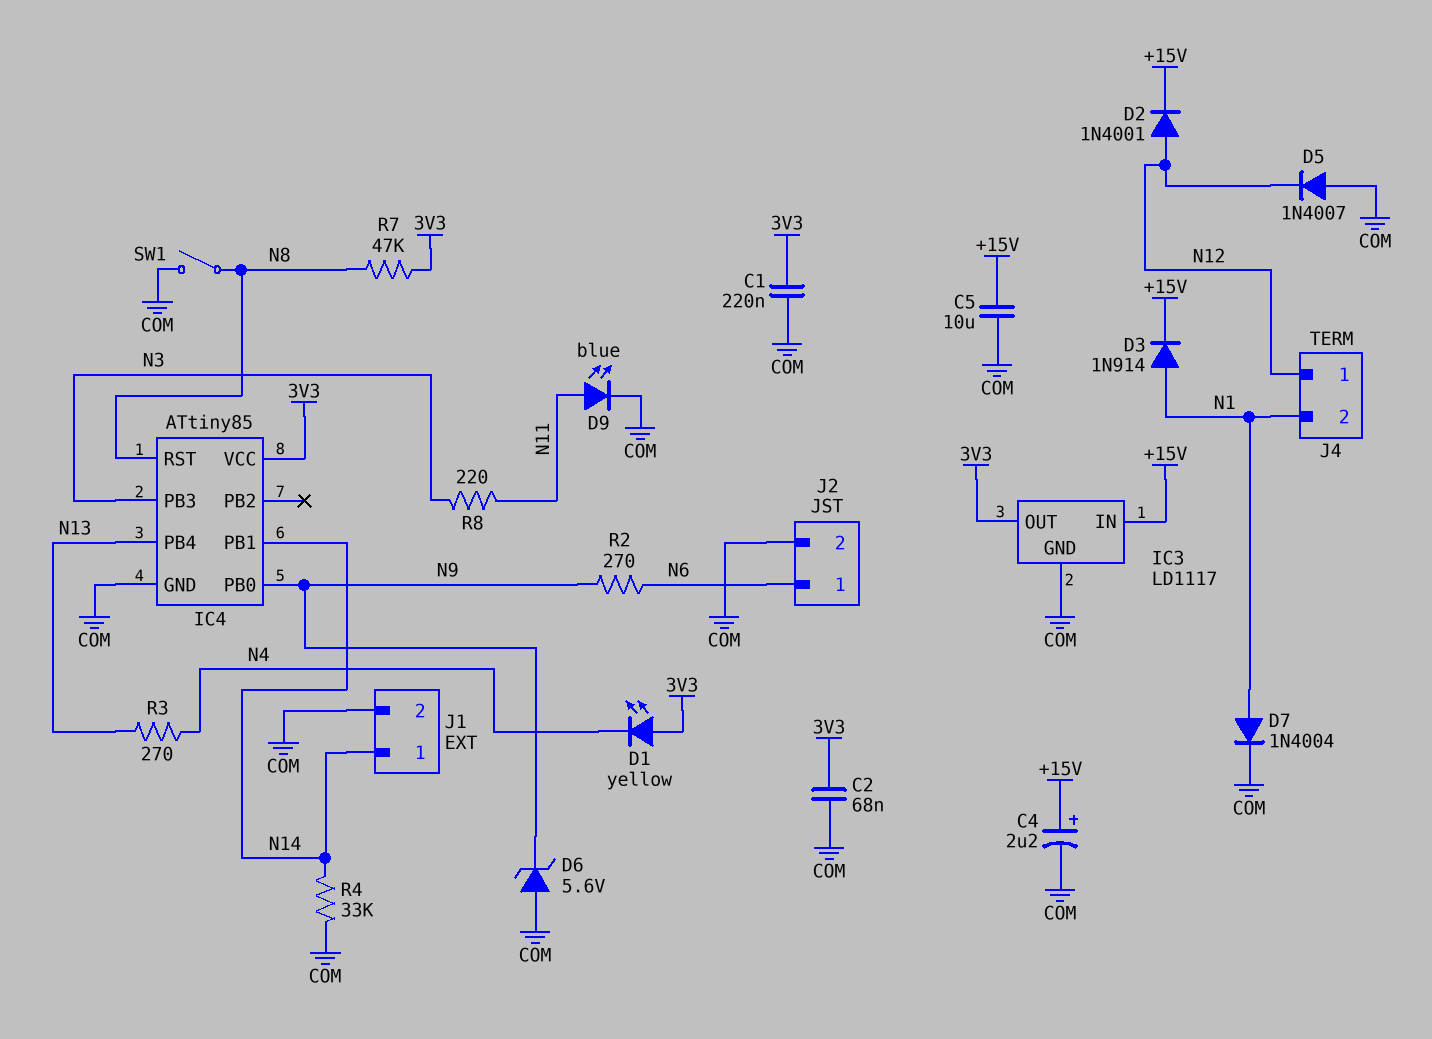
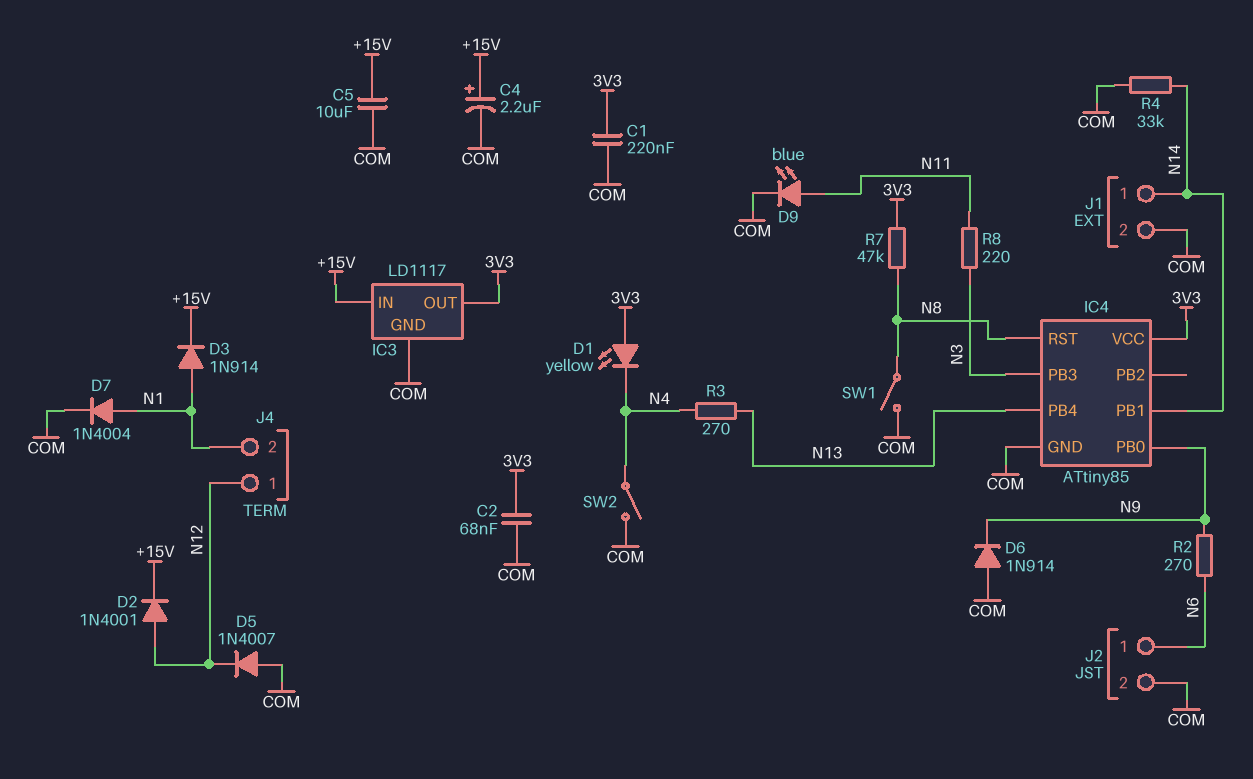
D6: zener 5.6V (A COM, K N9) -> diode 1N914 (A COM, K N9)
SW2: none -> switch (COM, N4)

